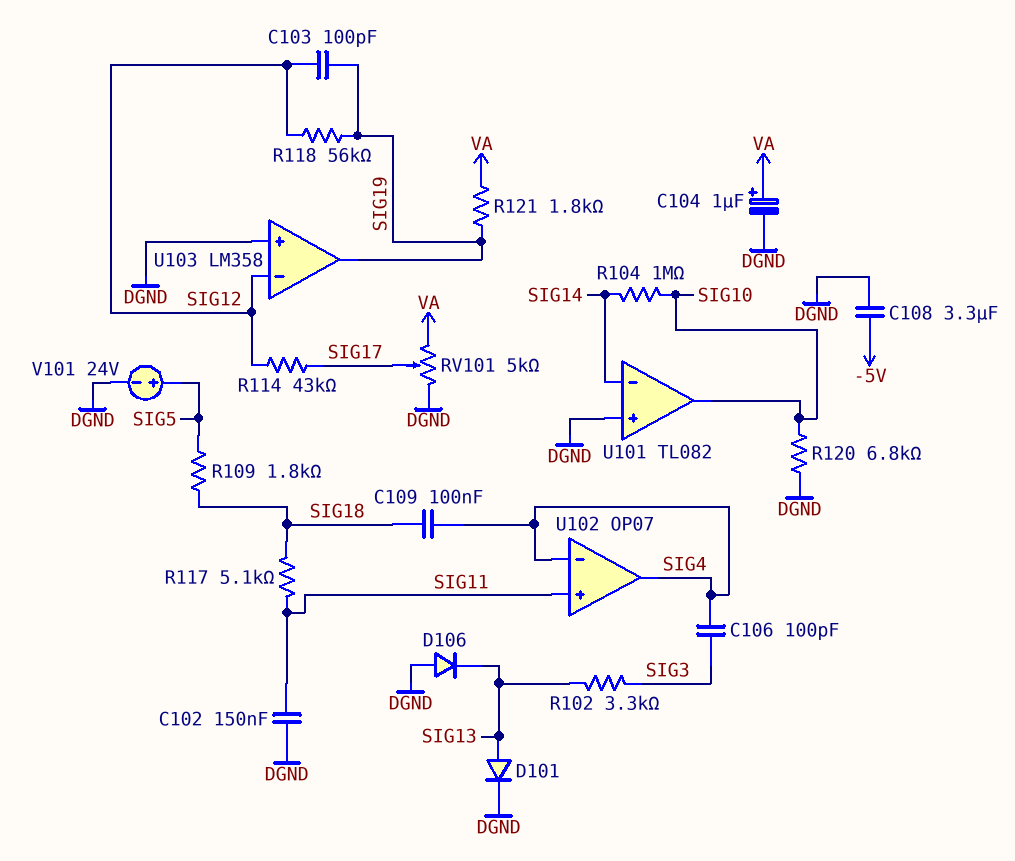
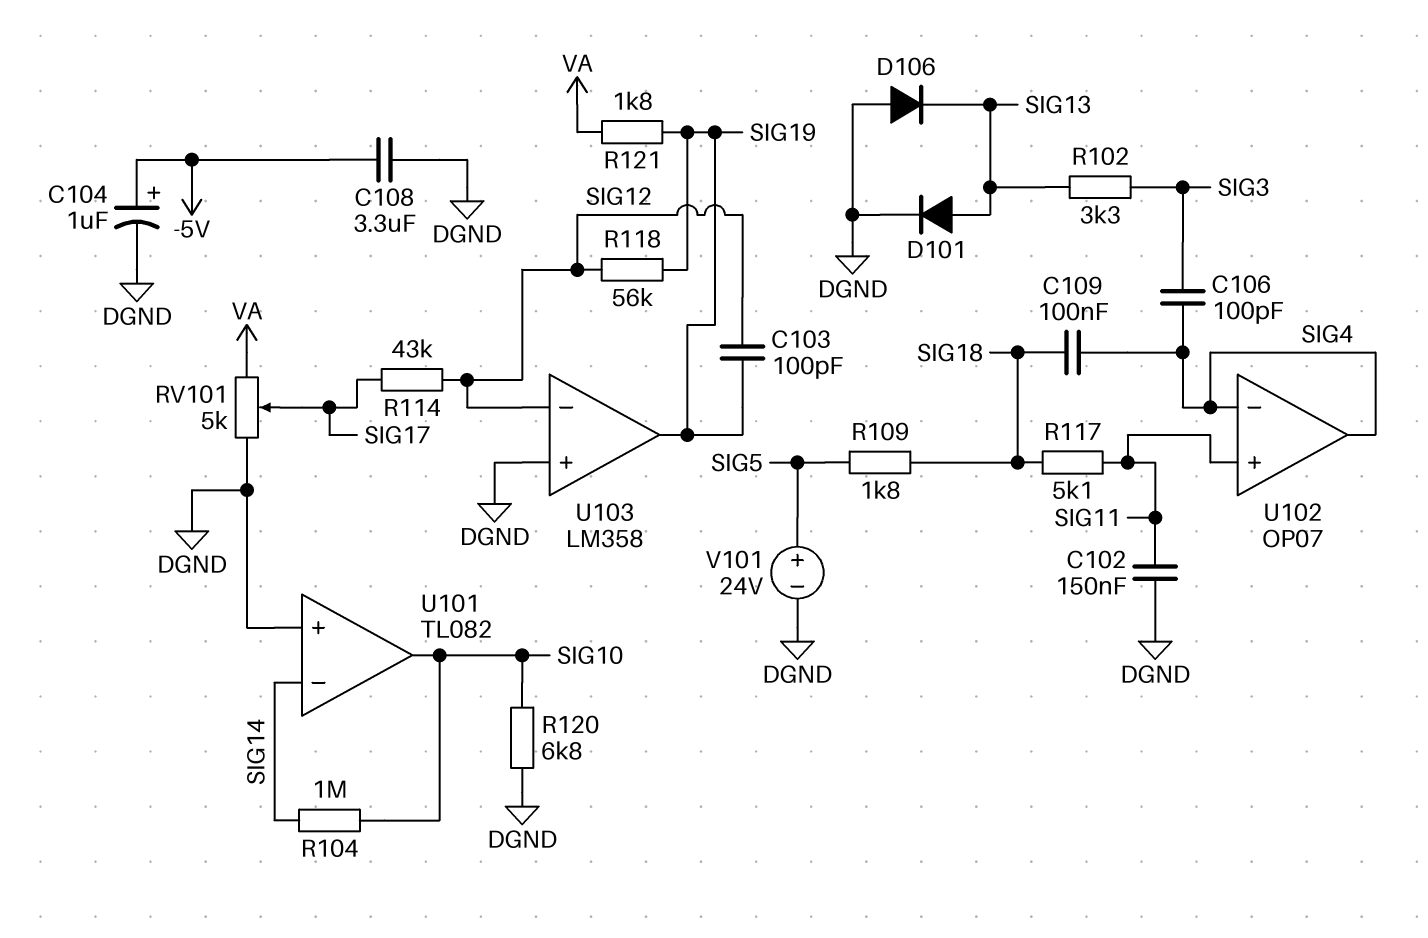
C104: 1uF (plus VA, minus DGND) -> 1uF (plus -5V, minus DGND)

